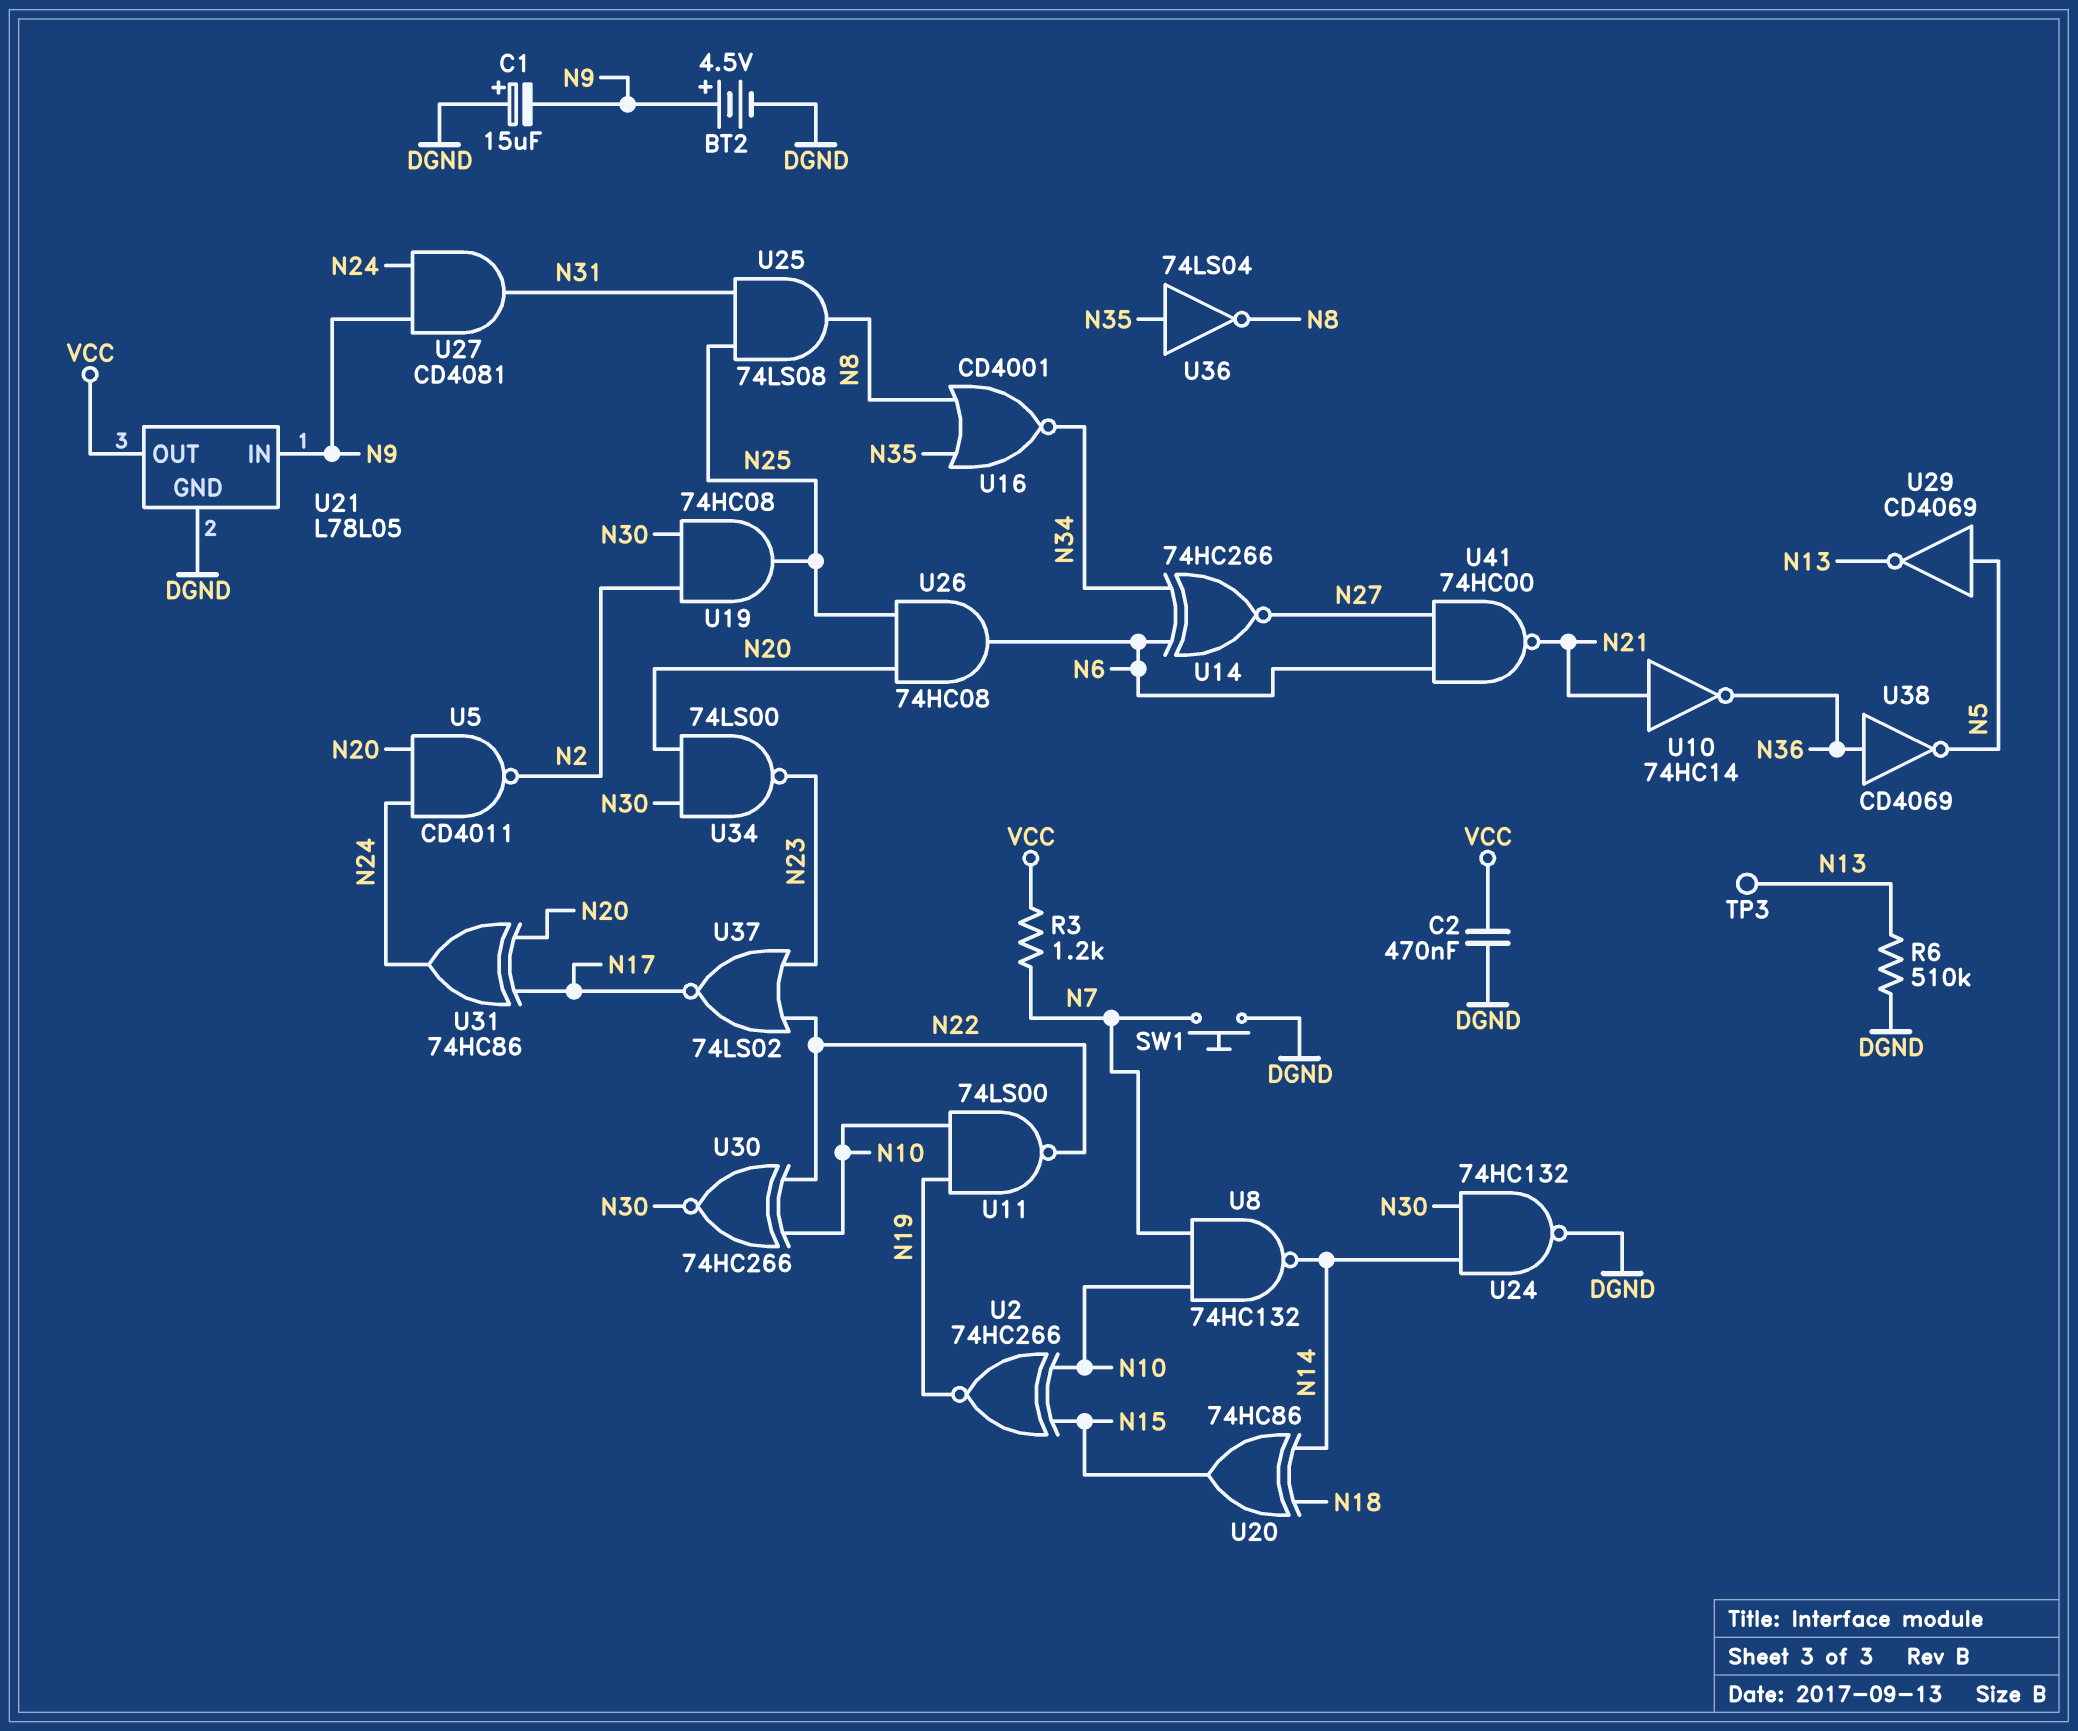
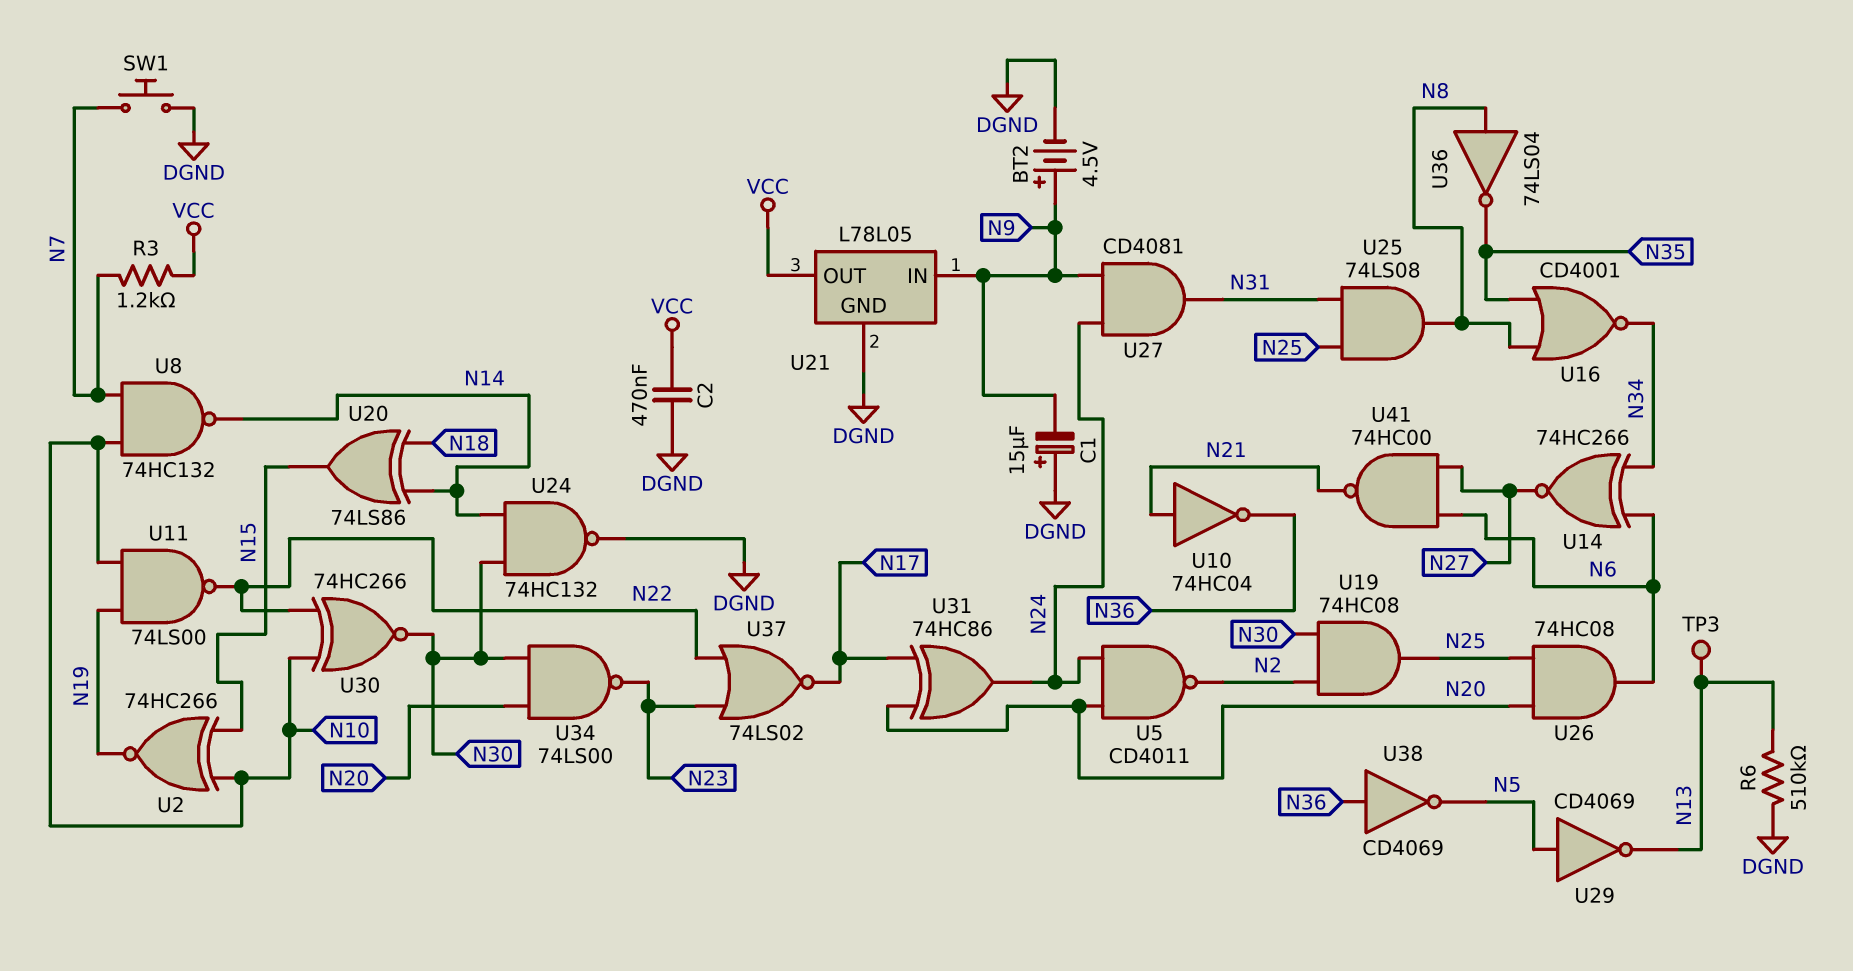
U10: NOT 74HC14 (in N21, out N36) -> NOT 74HC04 (in N21, out N36)
U20: XOR 74HC86 (in N14, in N18, out N15) -> XOR 74LS86 (in N14, in N18, out N15)
U36: NOT 74LS04 (in N35, out N8) -> NOT 74LS04 (in N8, out N35)

